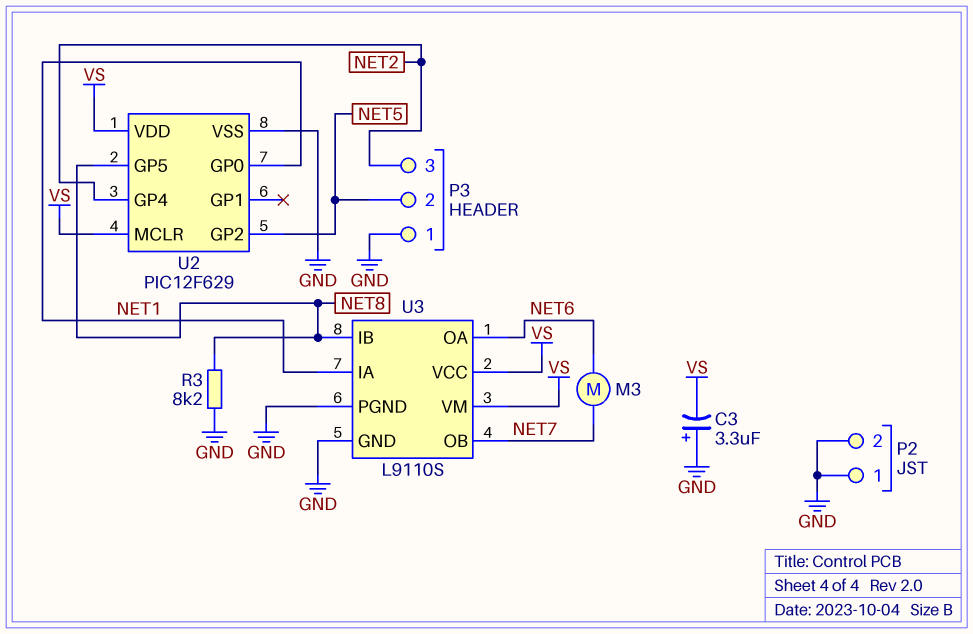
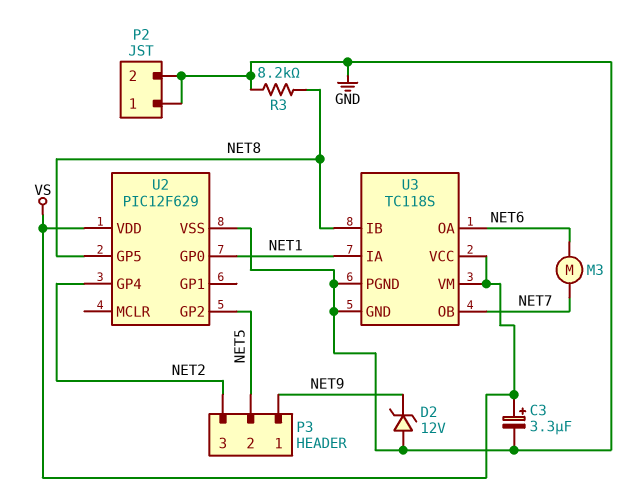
C3: 3.3uF (plus GND, minus VS) -> 3.3uF (plus VS, minus GND)
D2: none -> zener 12V (A GND, K NET9)
P3 pin 1: GND -> NET9
U2 pin MCLR: VS -> none
U3: L9110S -> TC118S

